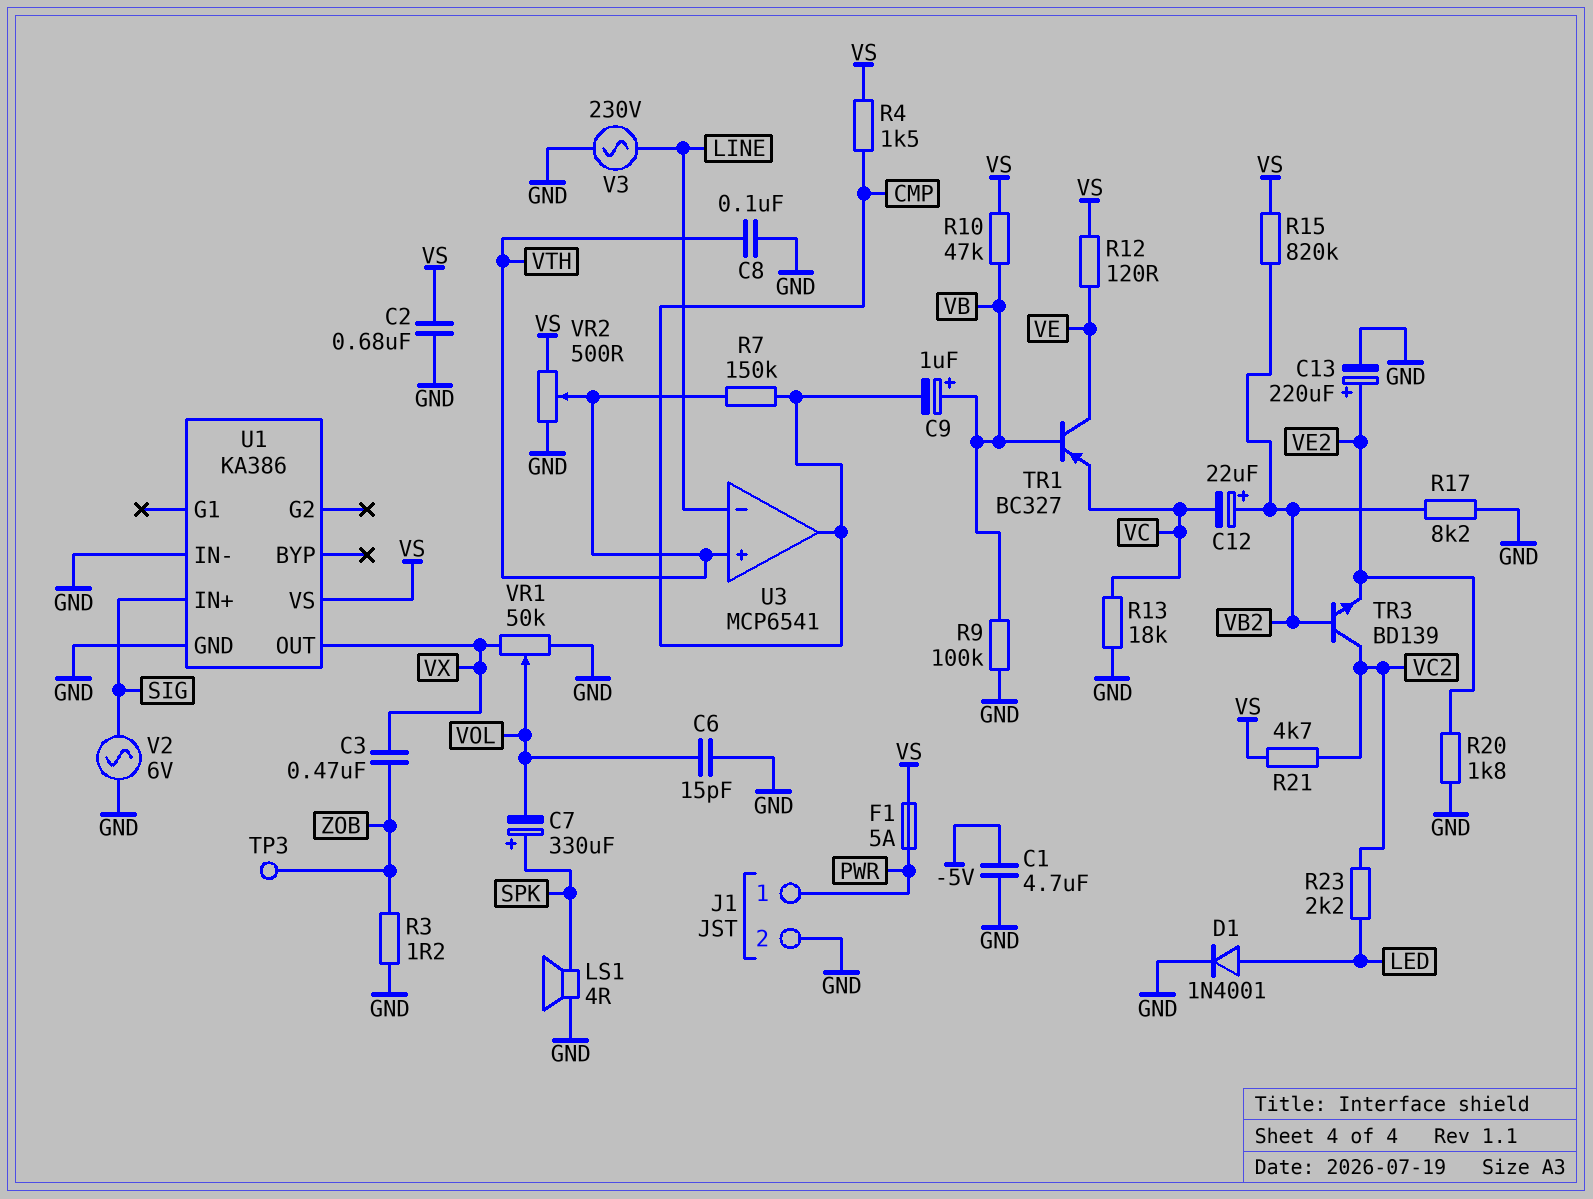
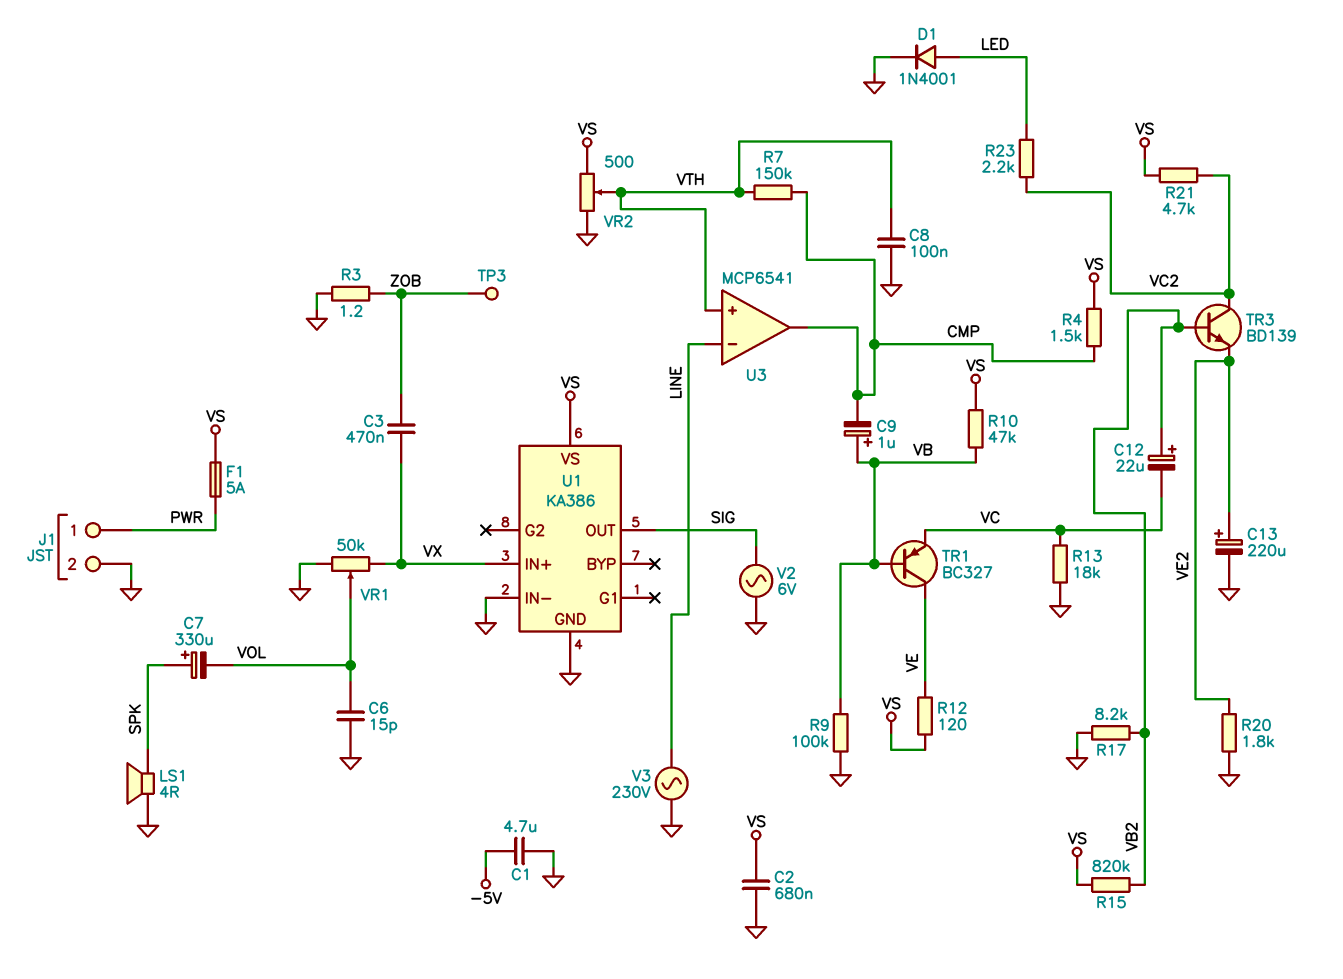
U1 pin IN+: SIG -> VX
U1 pin OUT: VX -> SIG

